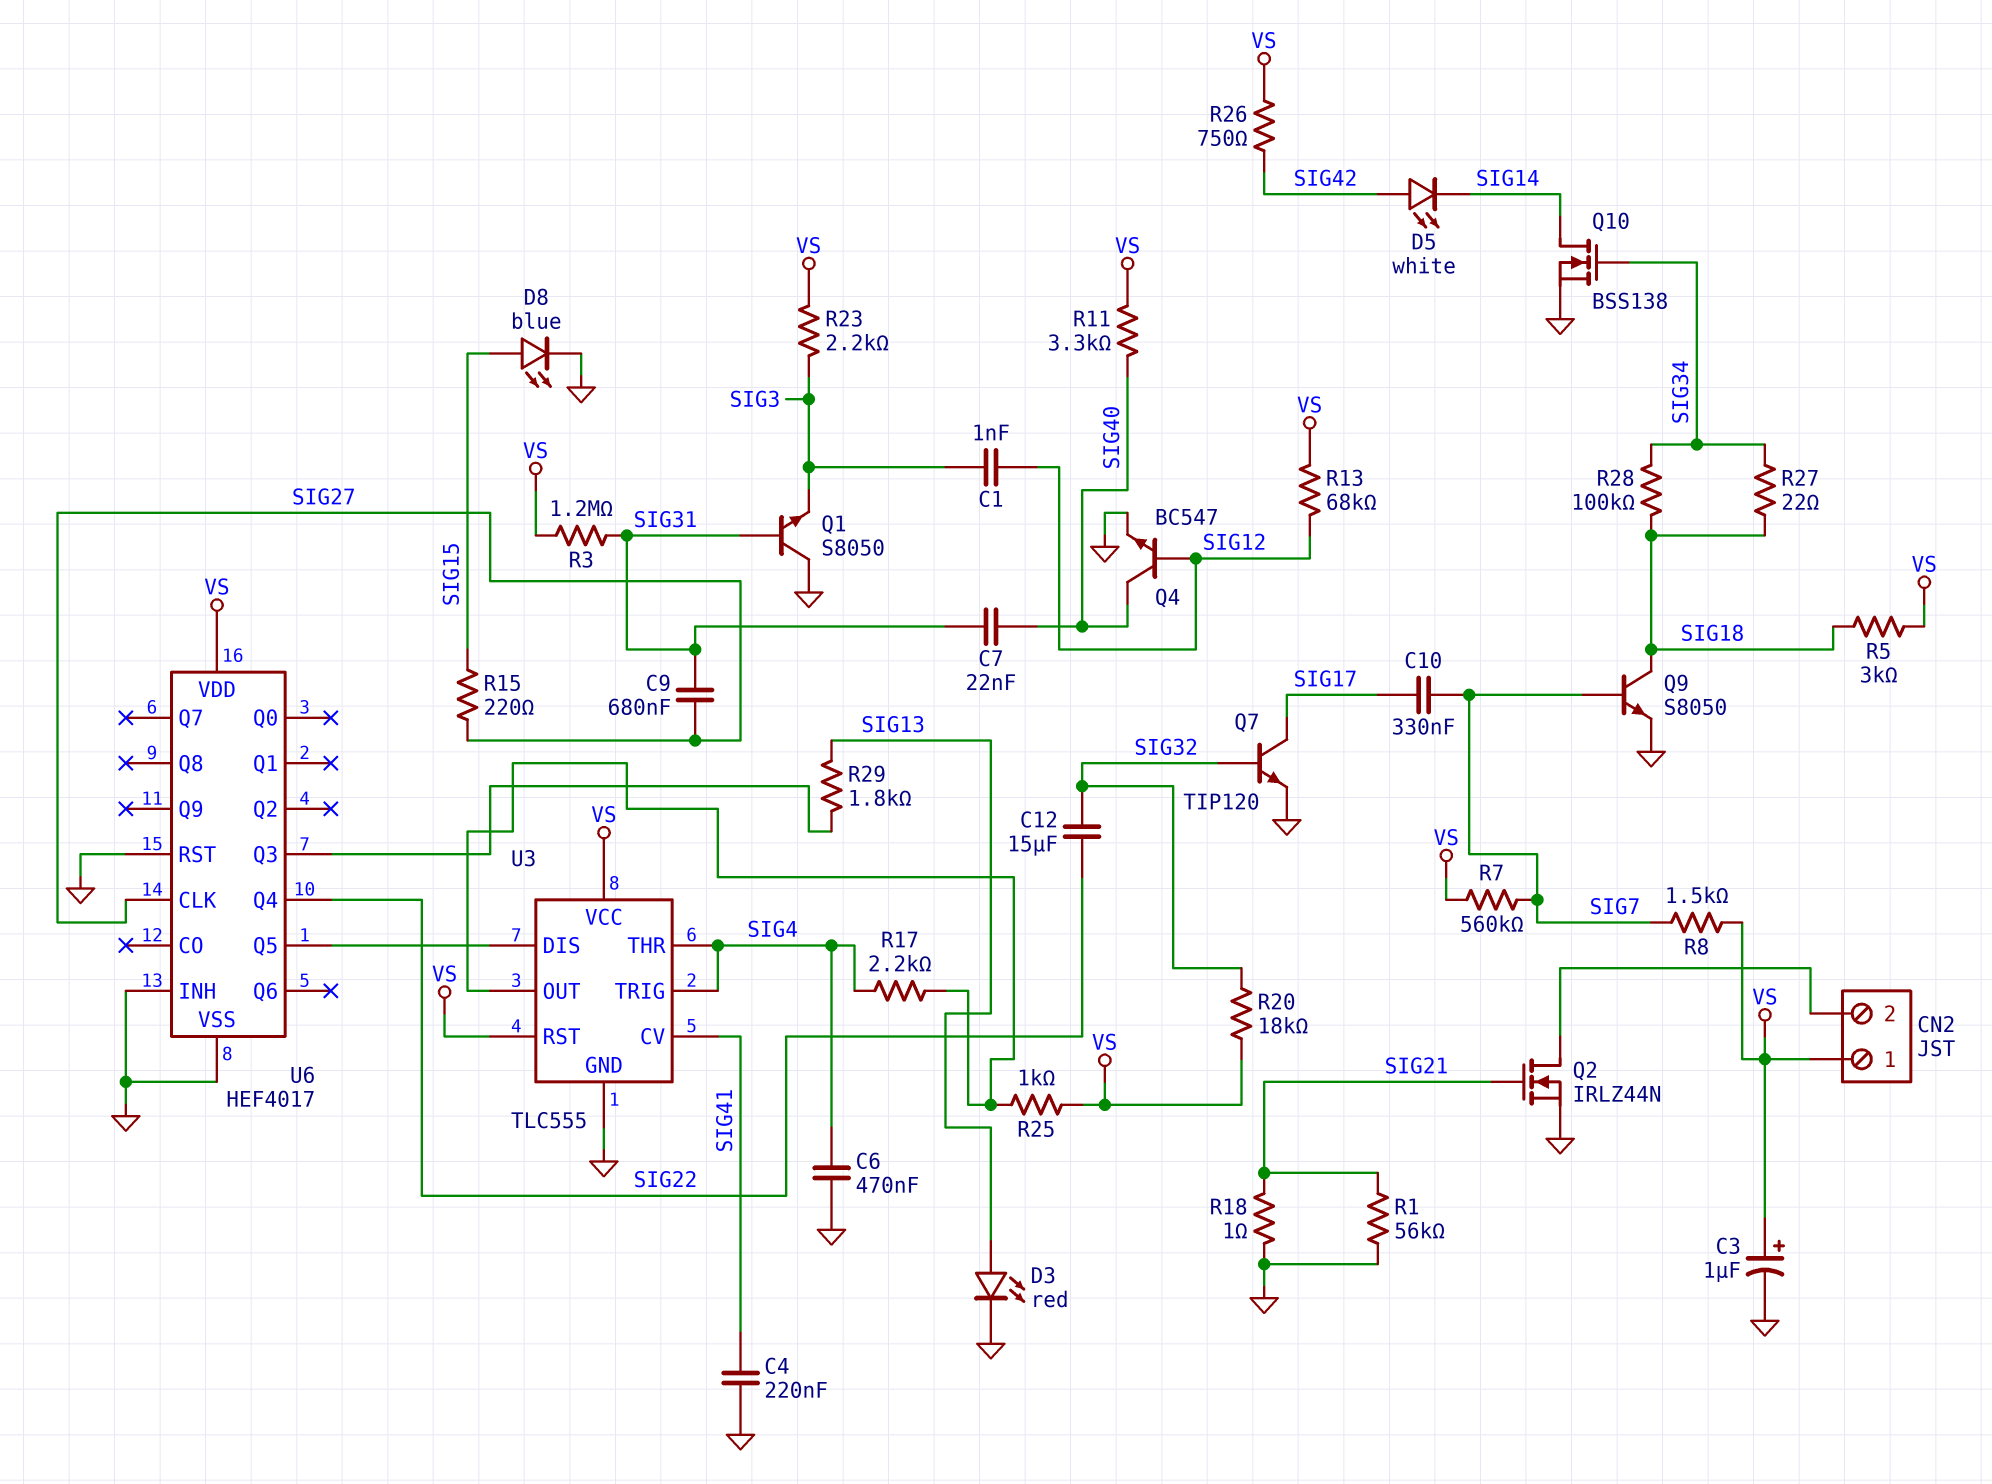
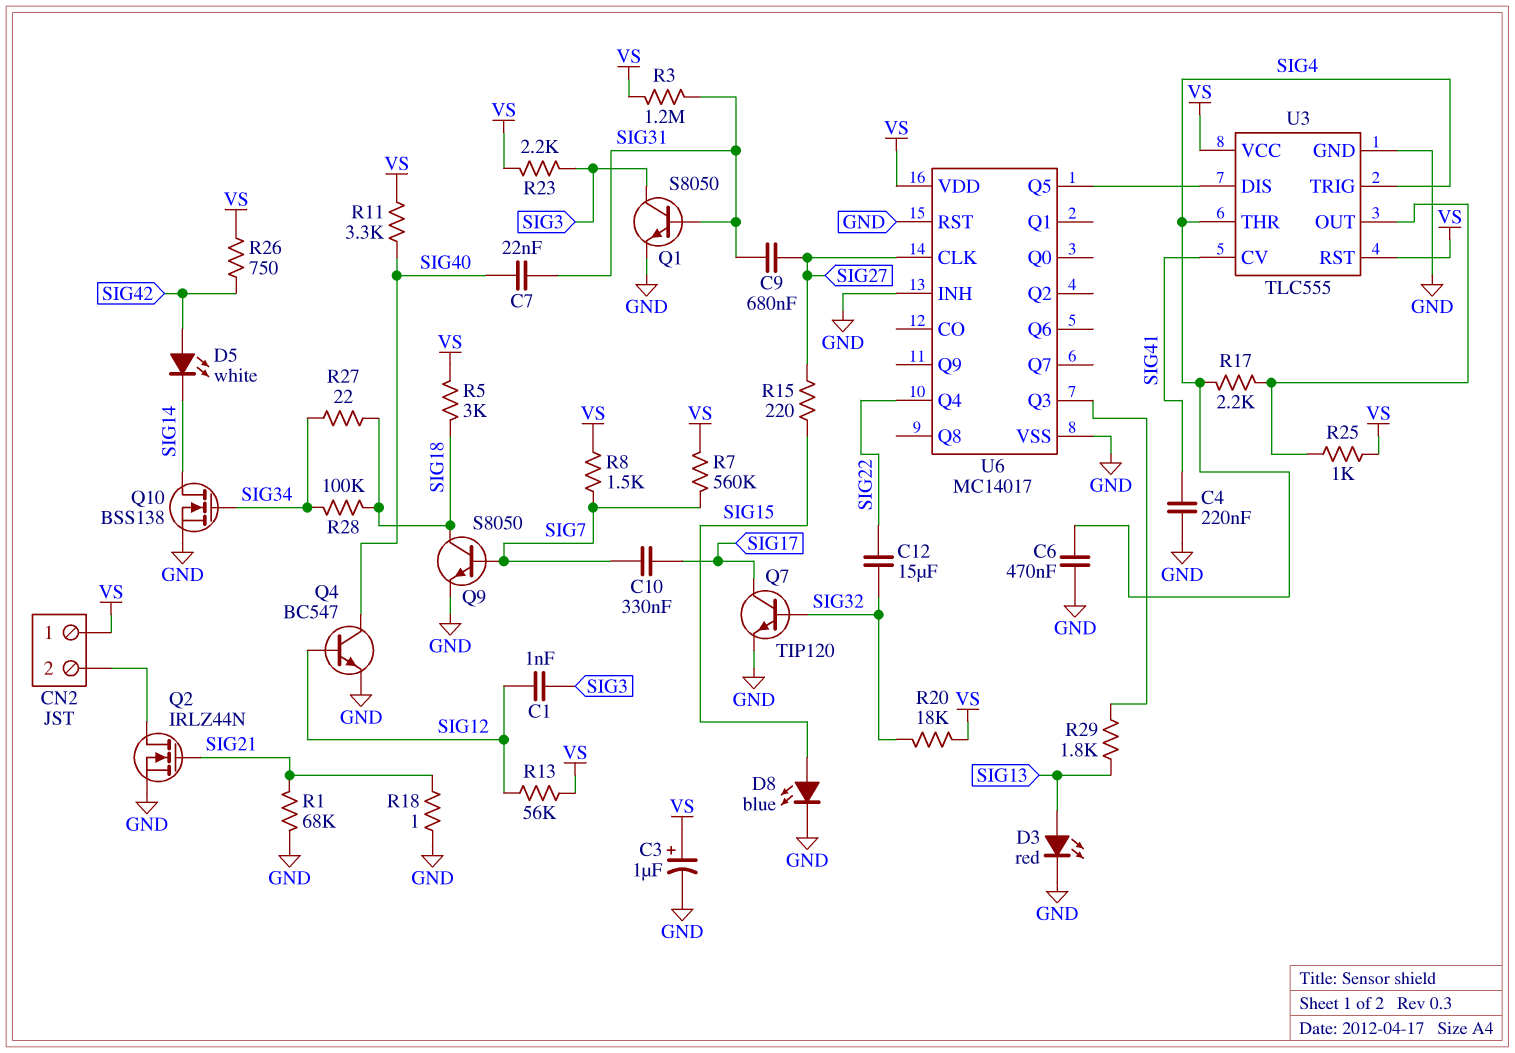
Q1: NPN S8050 (B SIG31, C GND, E SIG3) -> NPN S8050 (B SIG31, C SIG3, E GND)
R1: 56k (GND, SIG21) -> 68k (GND, SIG21)
R13: 68k (SIG12, VS) -> 56k (SIG12, VS)
U6: HEF4017 -> MC14017

